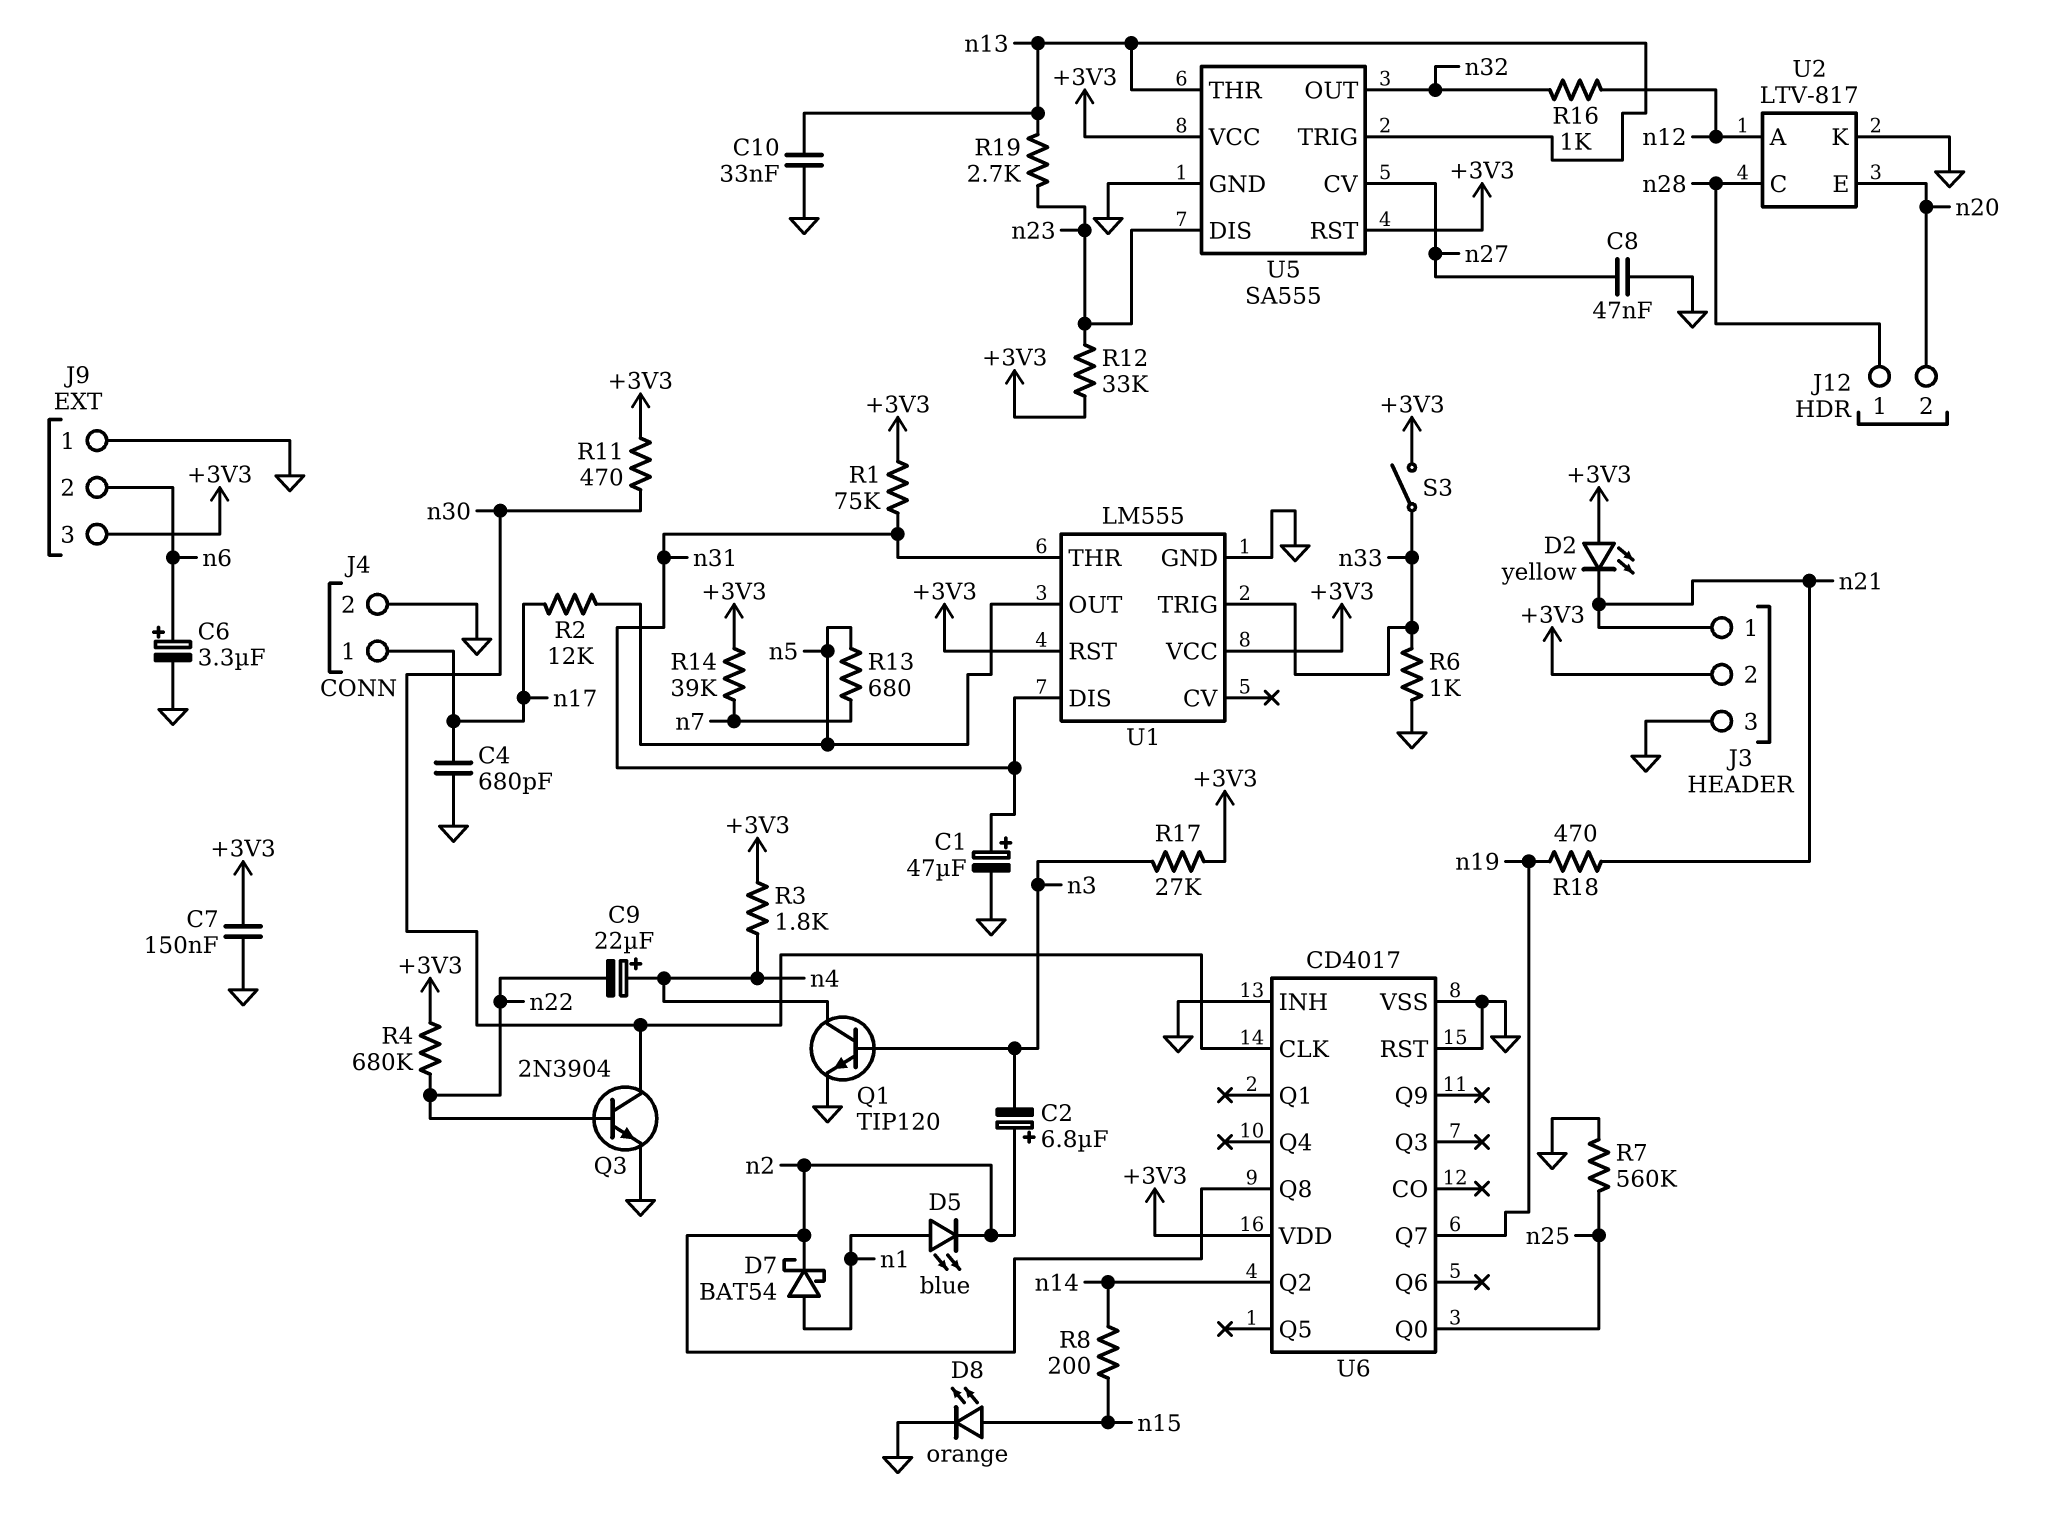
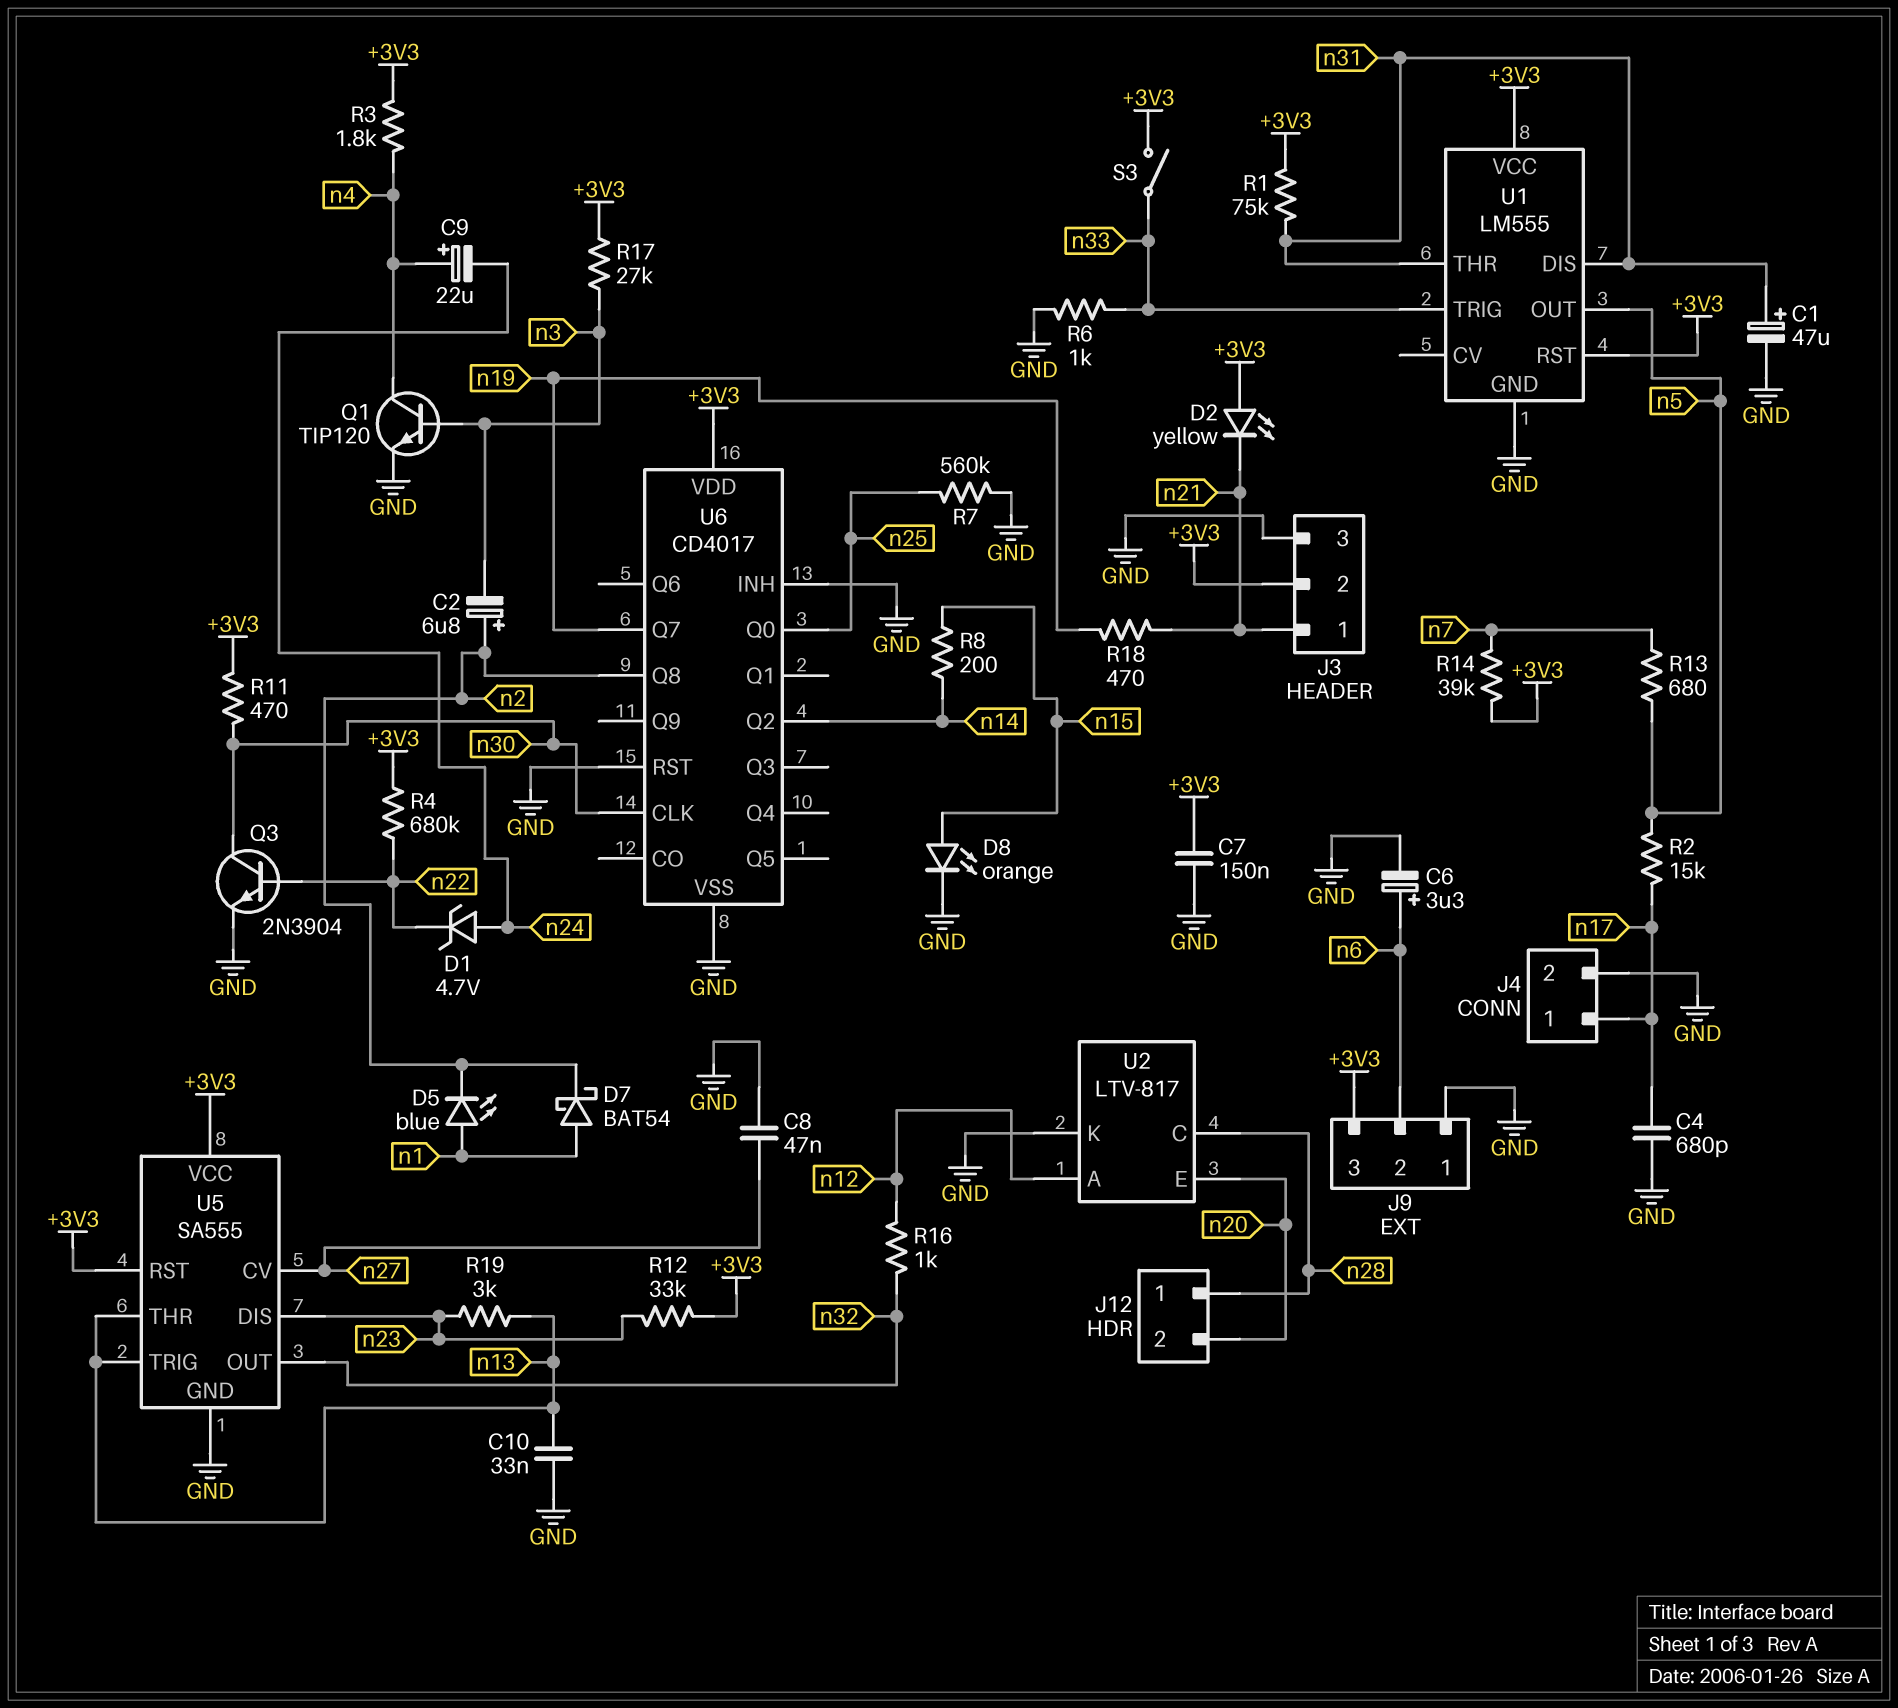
C9: 22uF (plus n4, minus n22) -> 22uF (plus n4, minus n24)
D1: none -> zener 4.7V (A n24, K n22)
R2: 12k (n5, n17) -> 15k (n5, n17)
R19: 2.7k (n13, n23) -> 3k (n13, n23)

